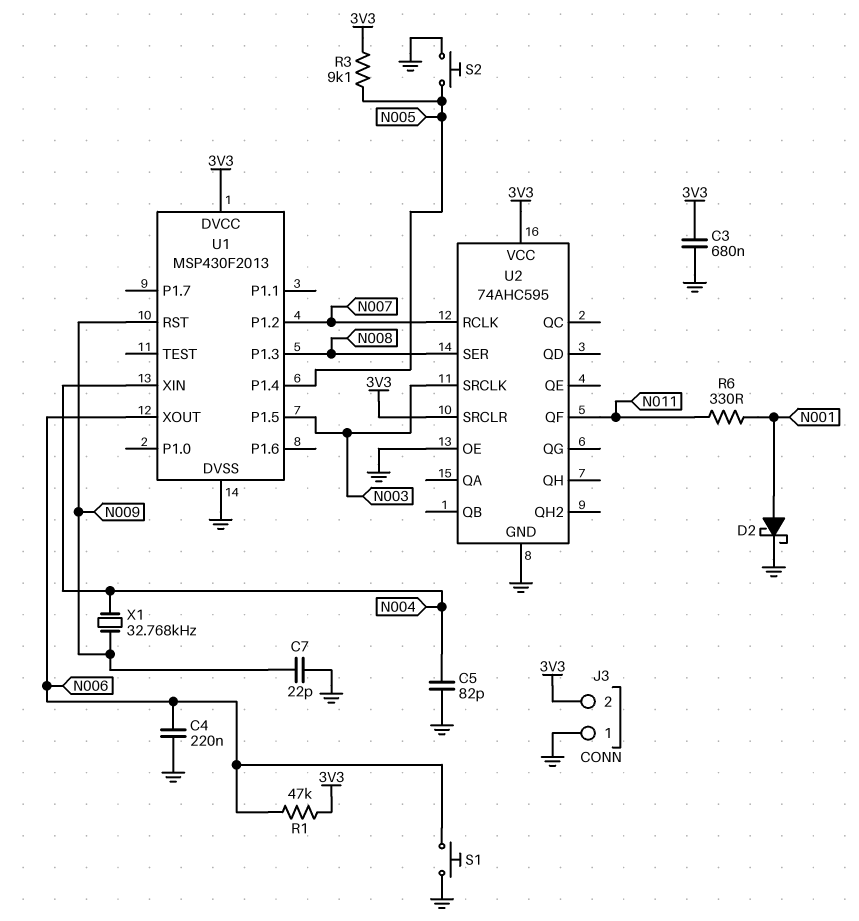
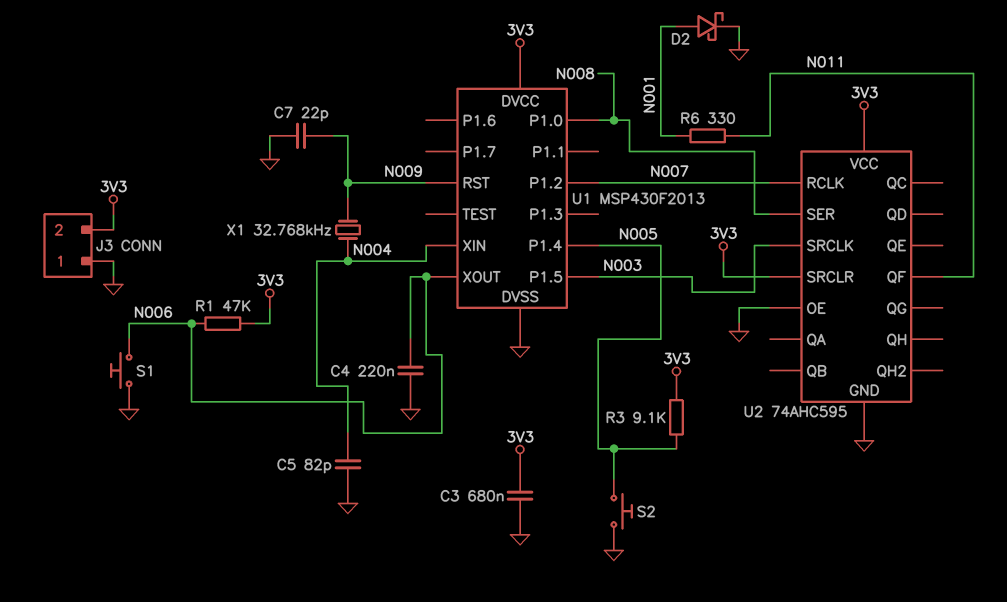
U1 pin P1.0: none -> N008
U1 pin P1.3: N008 -> none

